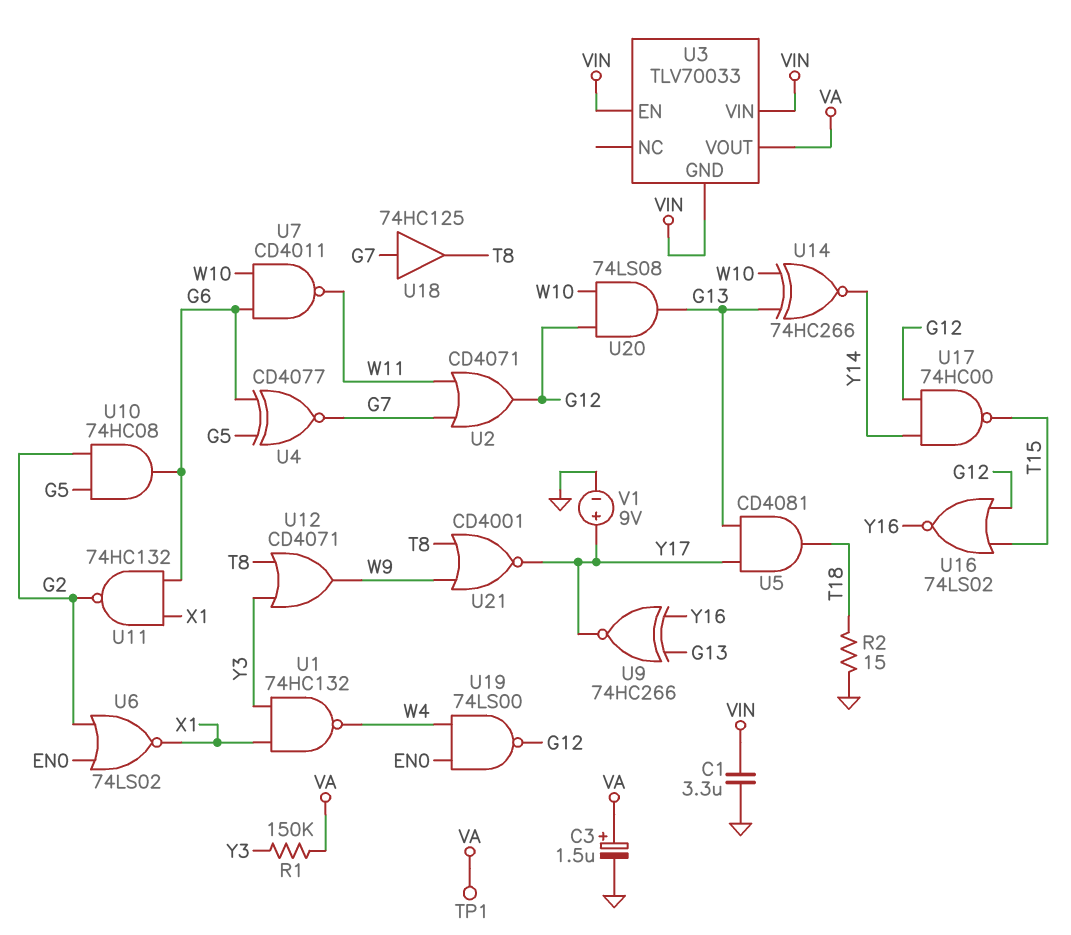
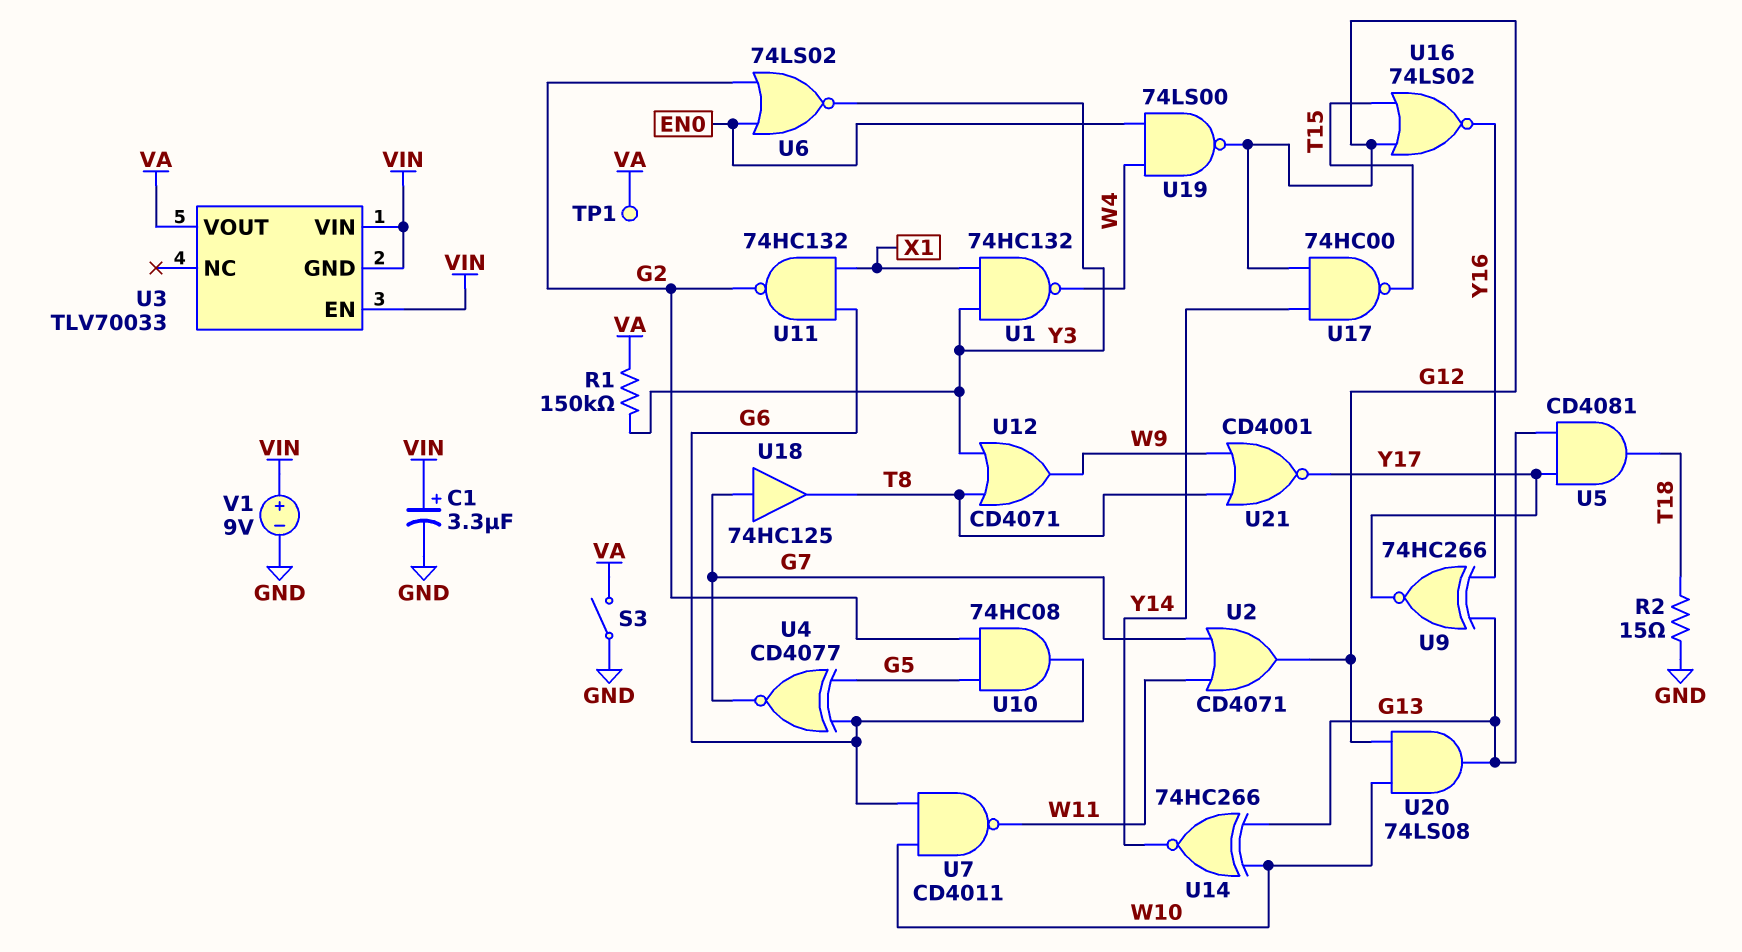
C1: 3.3uF (GND, VIN) -> 3.3uF (plus VIN, minus GND)
C3: 1.5uF (plus VA, minus GND) -> none
S3: none -> switch (GND, VA)
U6: NOR 74LS02 (in EN0, in G2, out X1) -> NOR 74LS02 (in EN0, in G2, out Y3)
V1: 9V (plus Y17, minus GND) -> 9V (plus VIN, minus GND)

